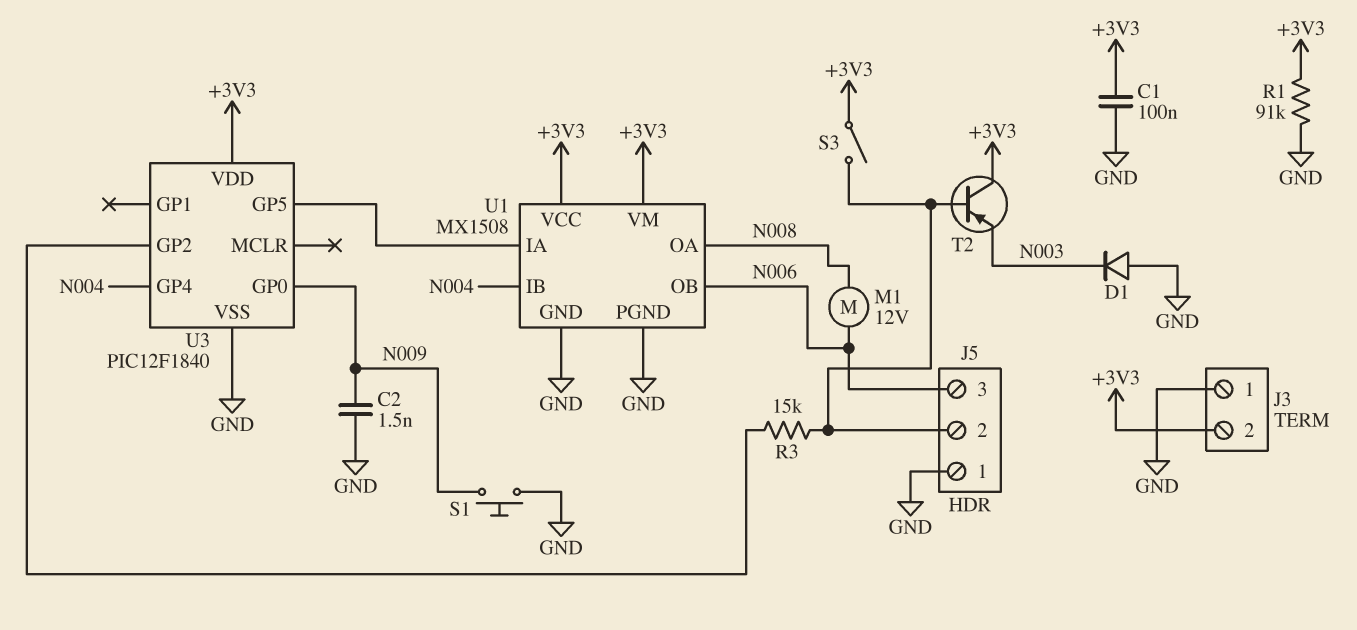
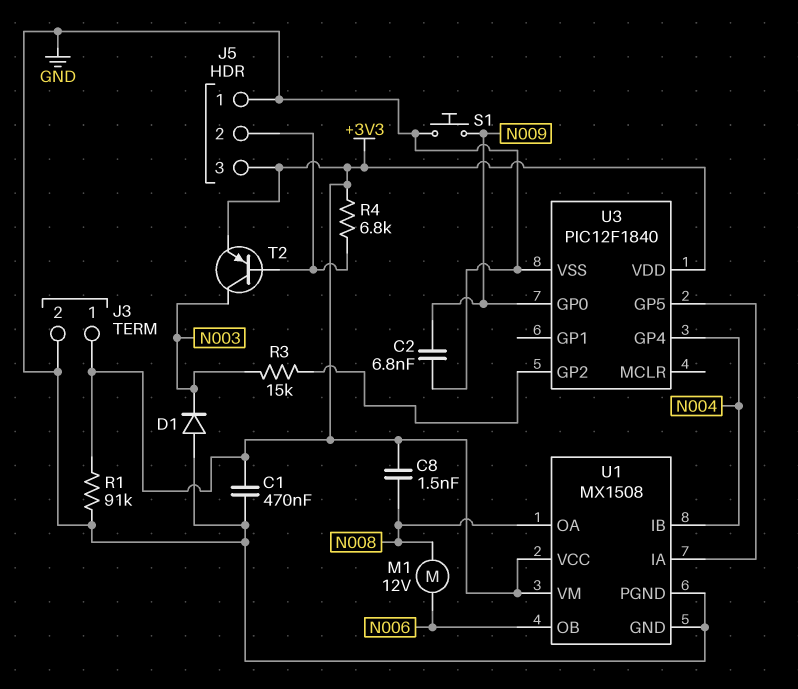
C1: 100nF (+3V3, GND) -> 470nF (+3V3, GND)
C2: 1.5nF (GND, N009) -> 6.8nF (GND, N009)
C8: none -> 1.5nF (+3V3, N008)
J3 pin 1: GND -> +3V3
J3 pin 2: +3V3 -> GND
J5 pin 3: N006 -> +3V3
R3: 15k (J5/2, U3/GP2) -> 15k (N003, U3/GP2)
R4: none -> 6.8k (+3V3, J5/2)
S3: switch (+3V3, J5/2) -> none
T2: PNP (B J5/2, C +3V3, E N003) -> PNP (B J5/2, C N003, E +3V3)

